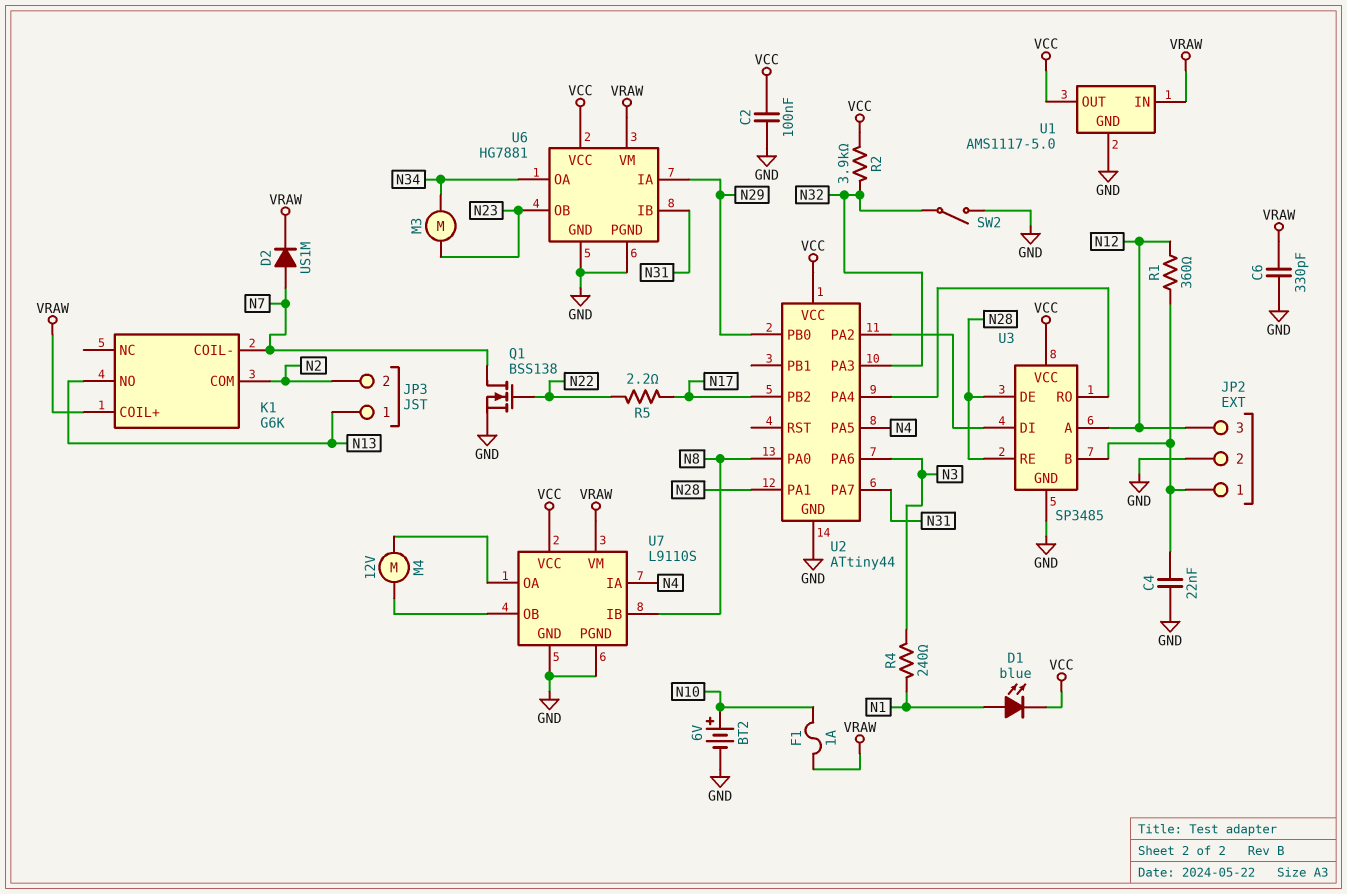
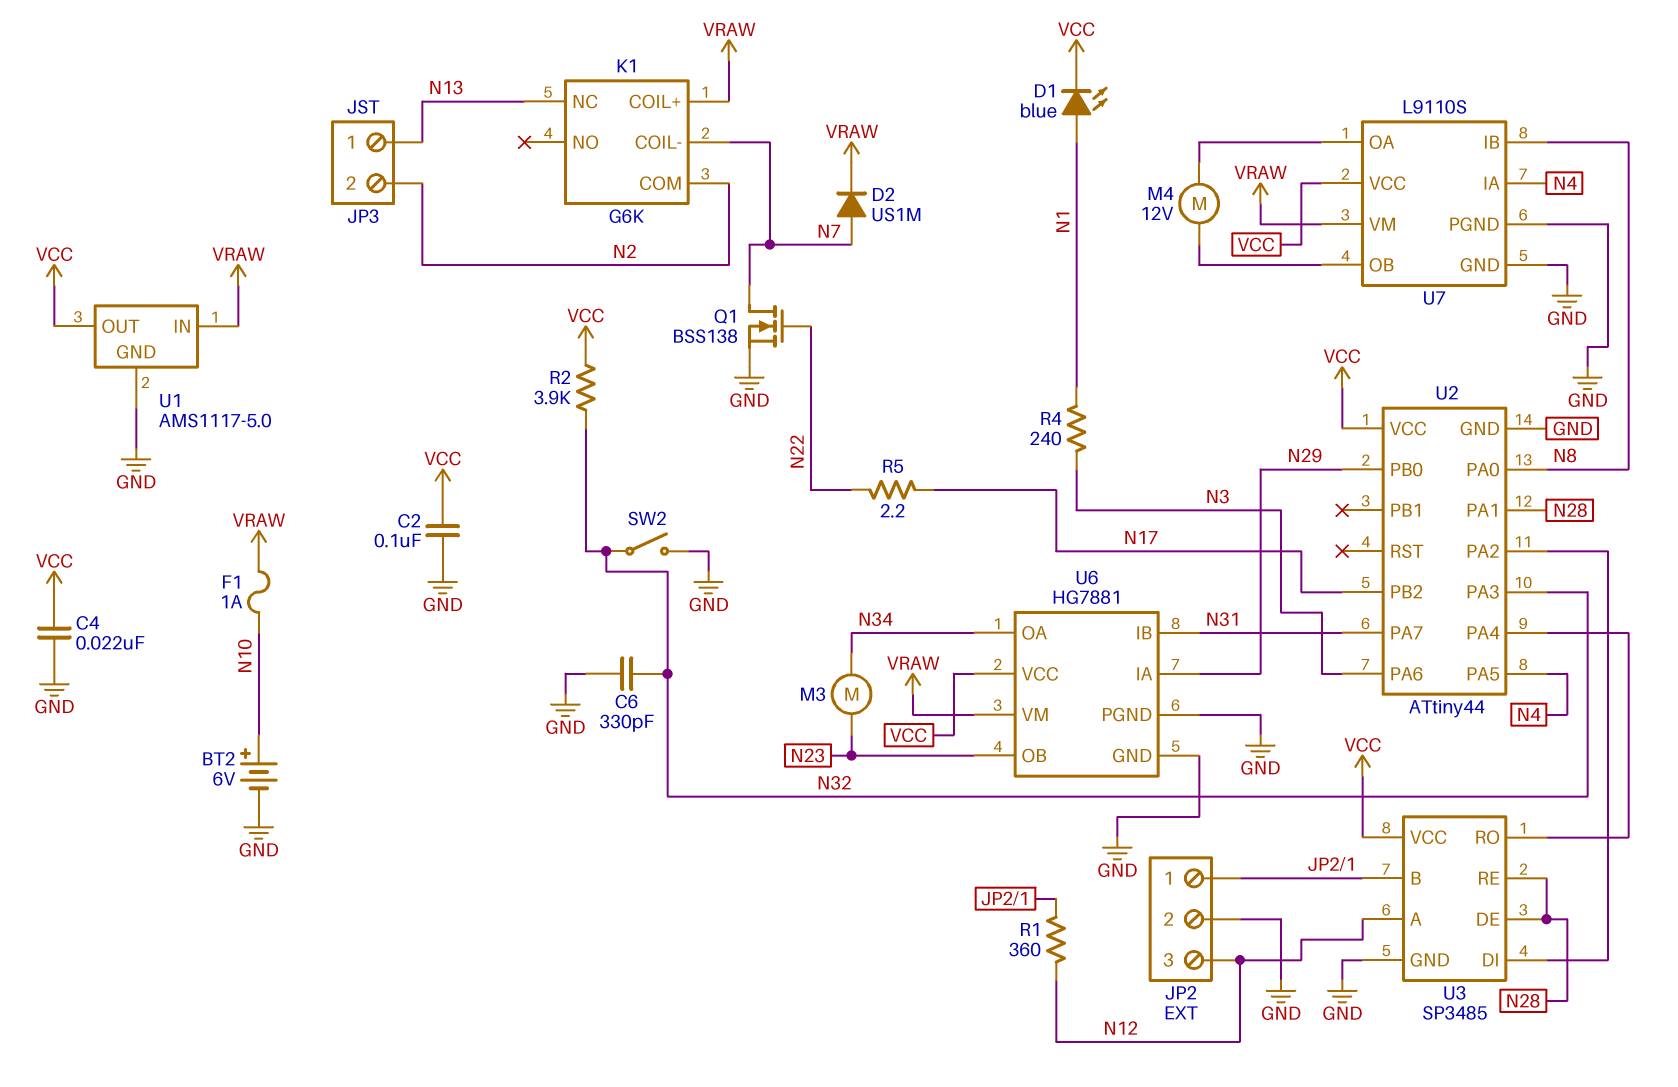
C4: 22nF (GND, JP2/1) -> 22nF (GND, VCC)
C6: 330pF (GND, VRAW) -> 330pF (GND, N32)
K1 pin NC: none -> N13
K1 pin NO: N13 -> none

